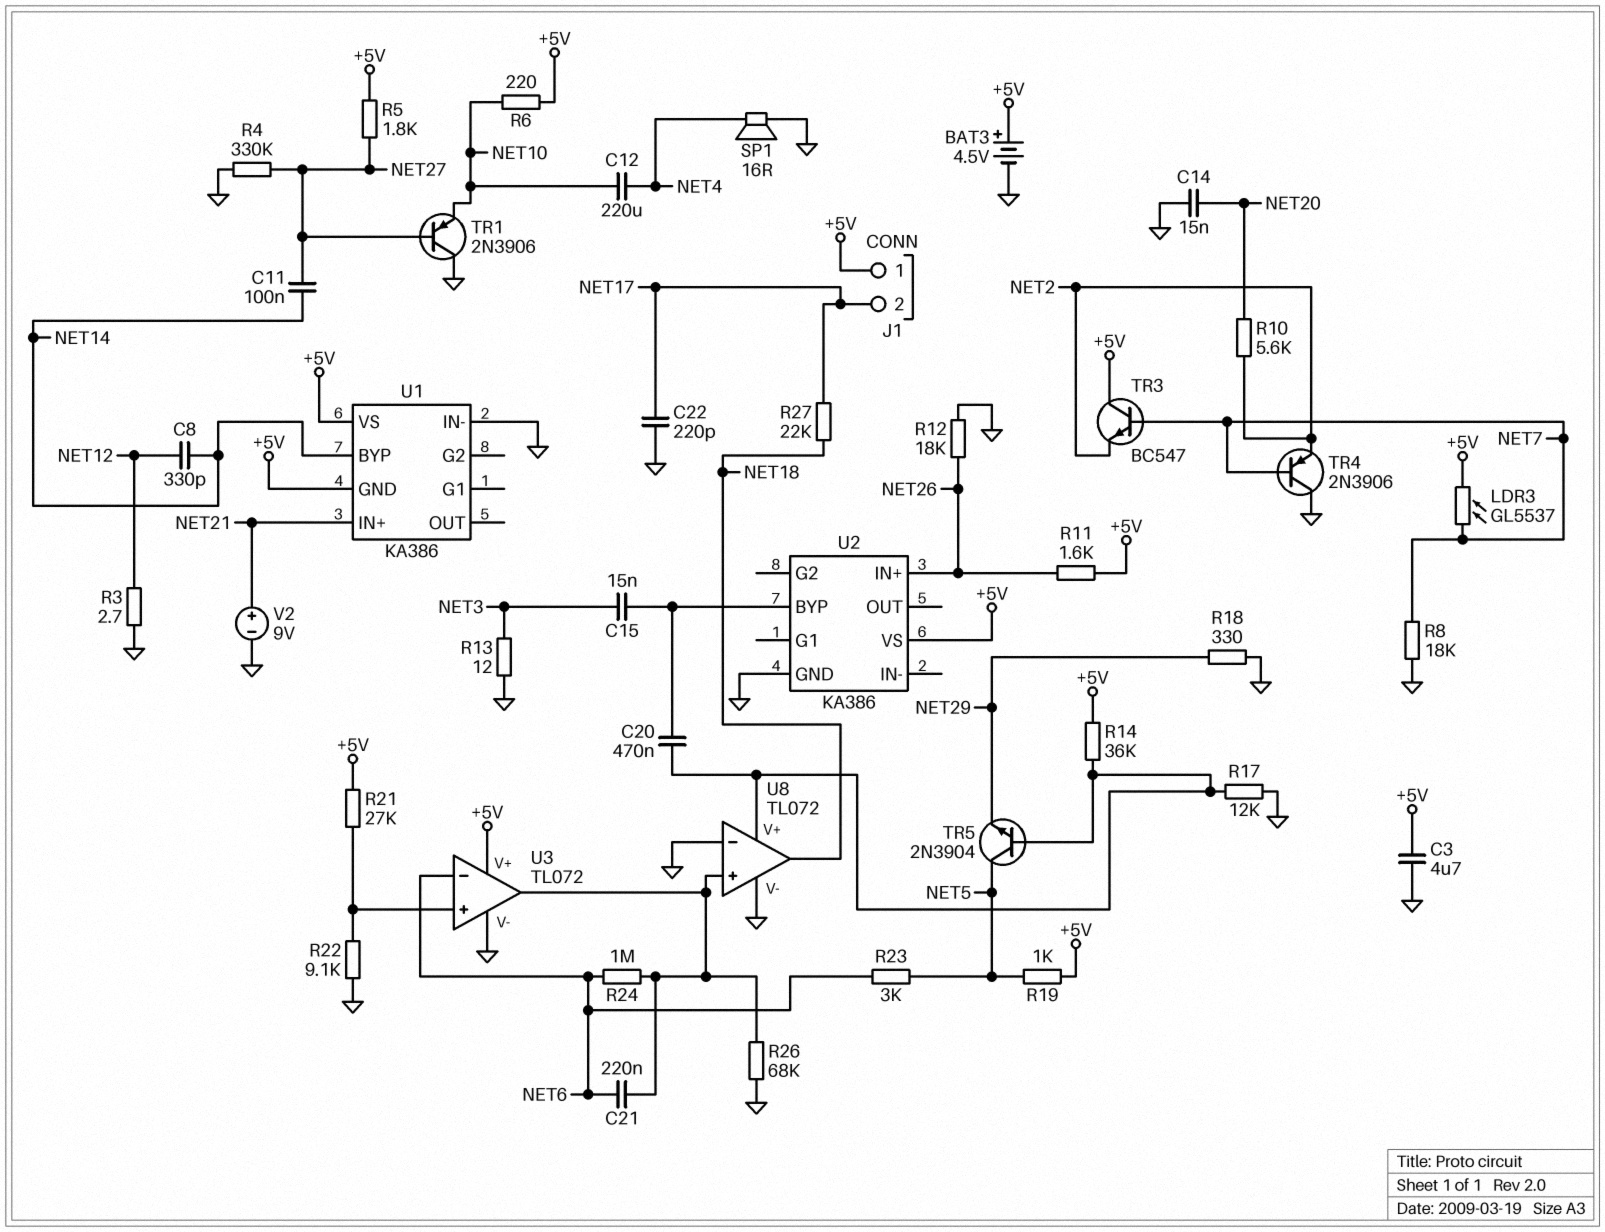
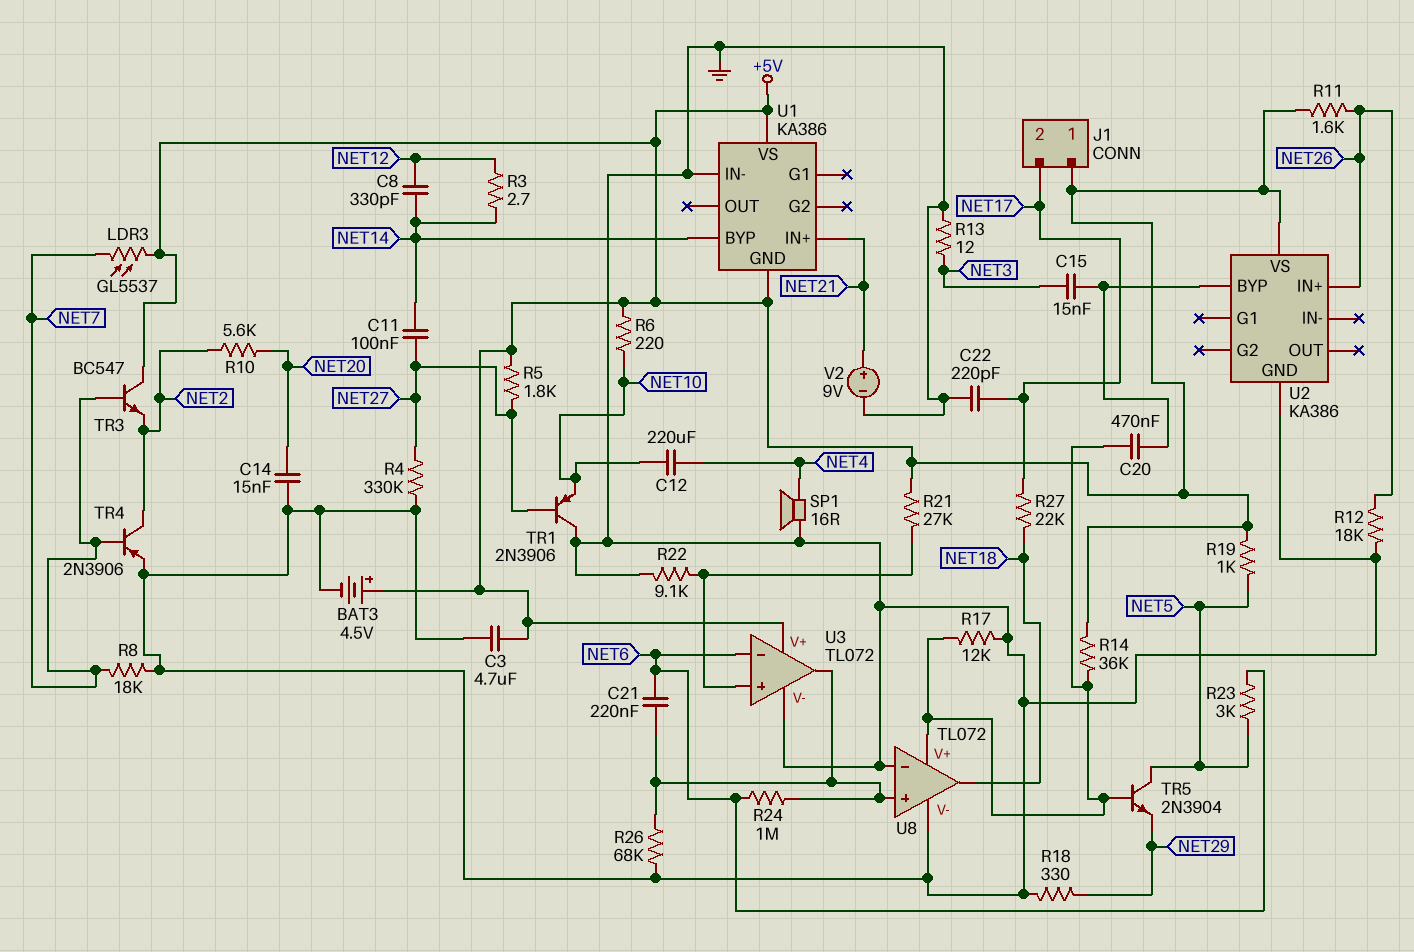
R3: 2.7 (GND, NET12) -> 2.7 (NET12, NET14)
TR4: PNP 2N3906 (B NET7, C GND, E NET2) -> PNP 2N3906 (B NET7, C NET2, E GND)

